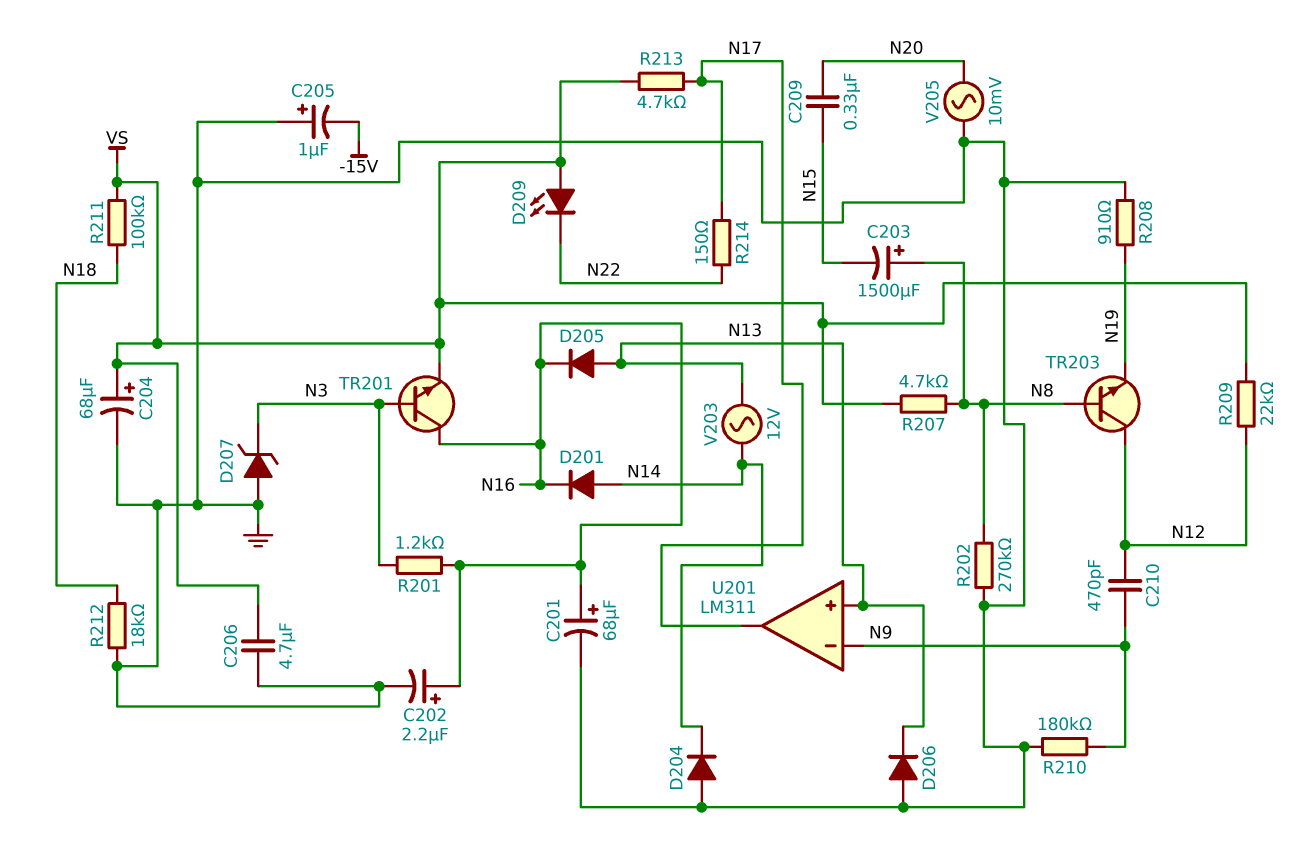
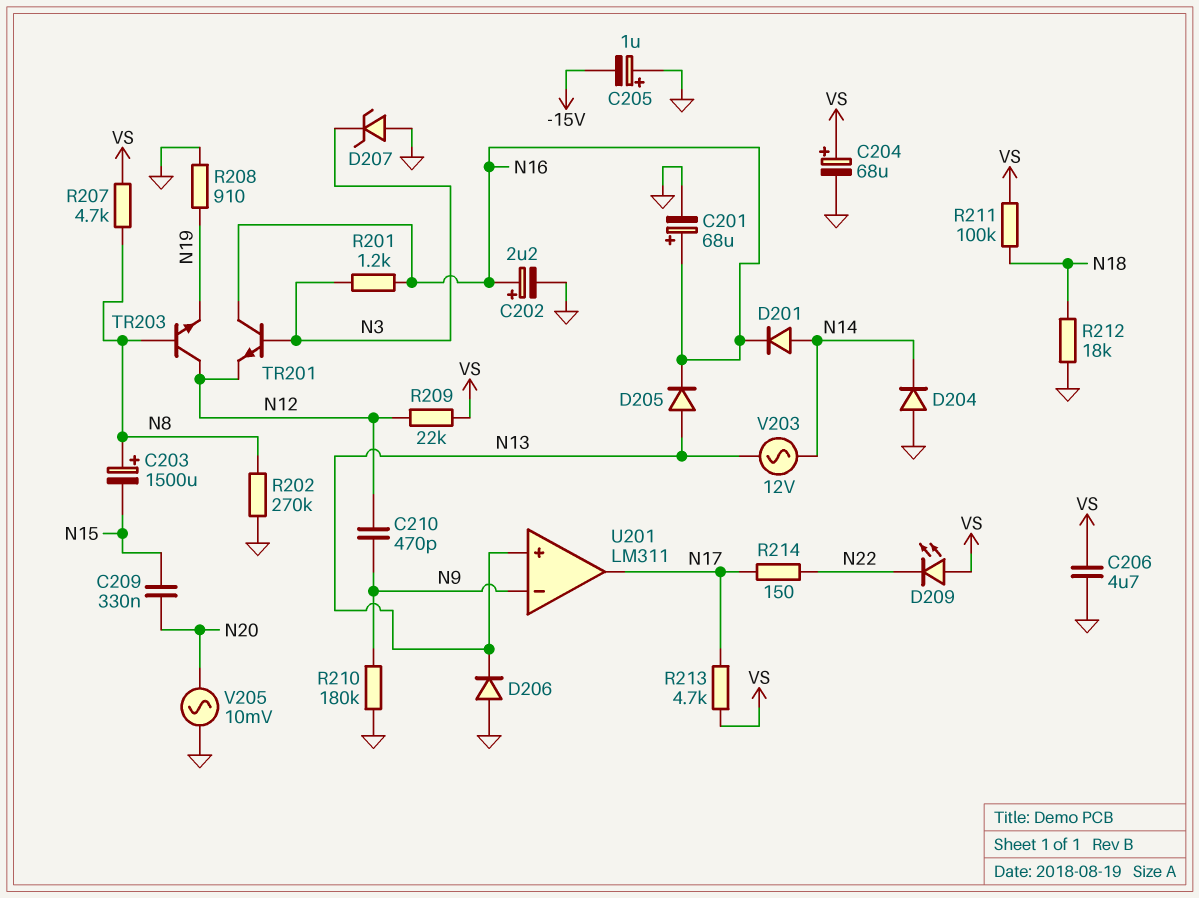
TR201: NPN (B N3, C N16, E VS) -> NPN (B N3, C N16, E N12)

